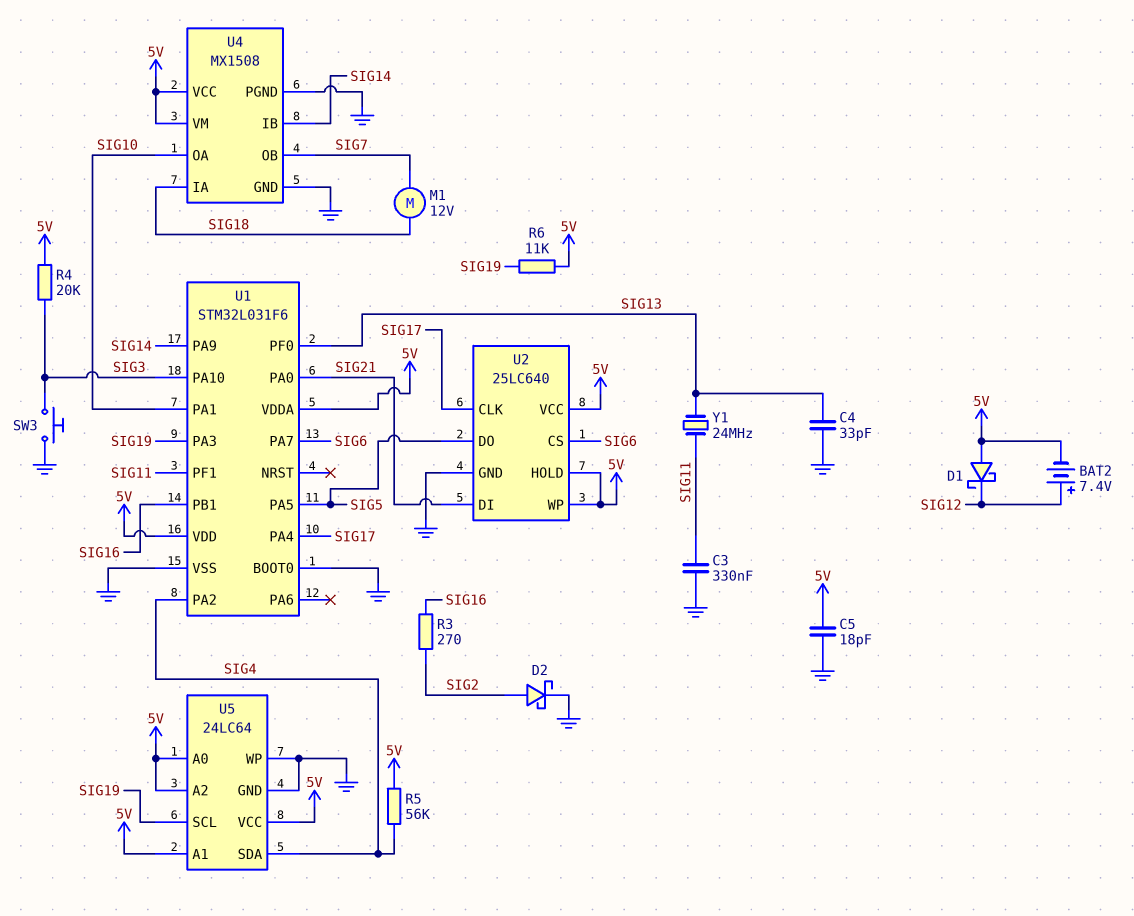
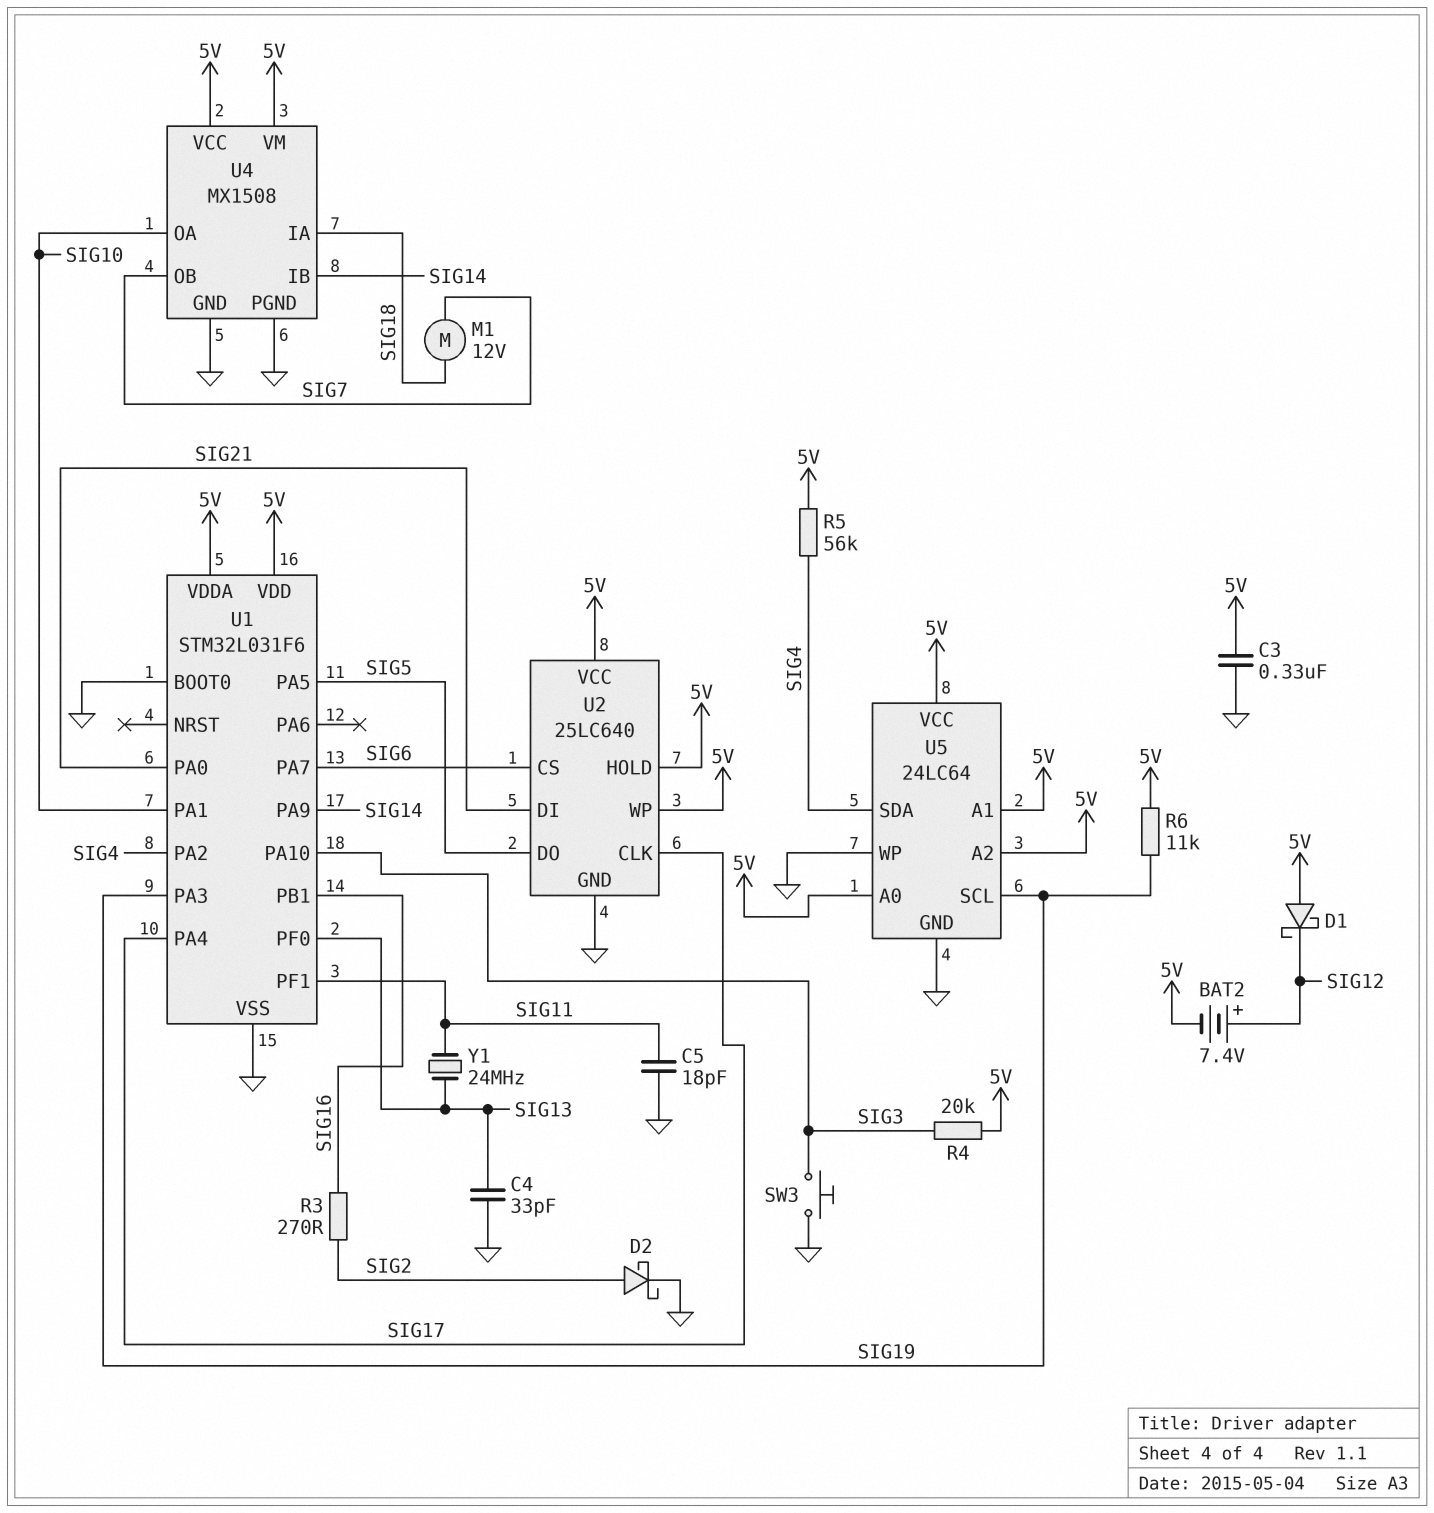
C3: 330nF (GND, SIG11) -> 330nF (5V, GND)
C5: 18pF (5V, GND) -> 18pF (GND, SIG11)

